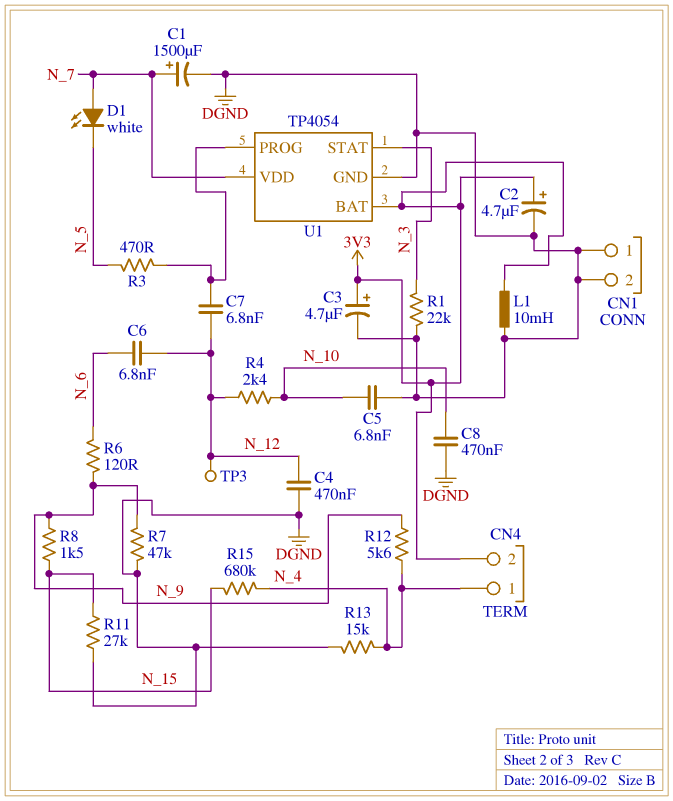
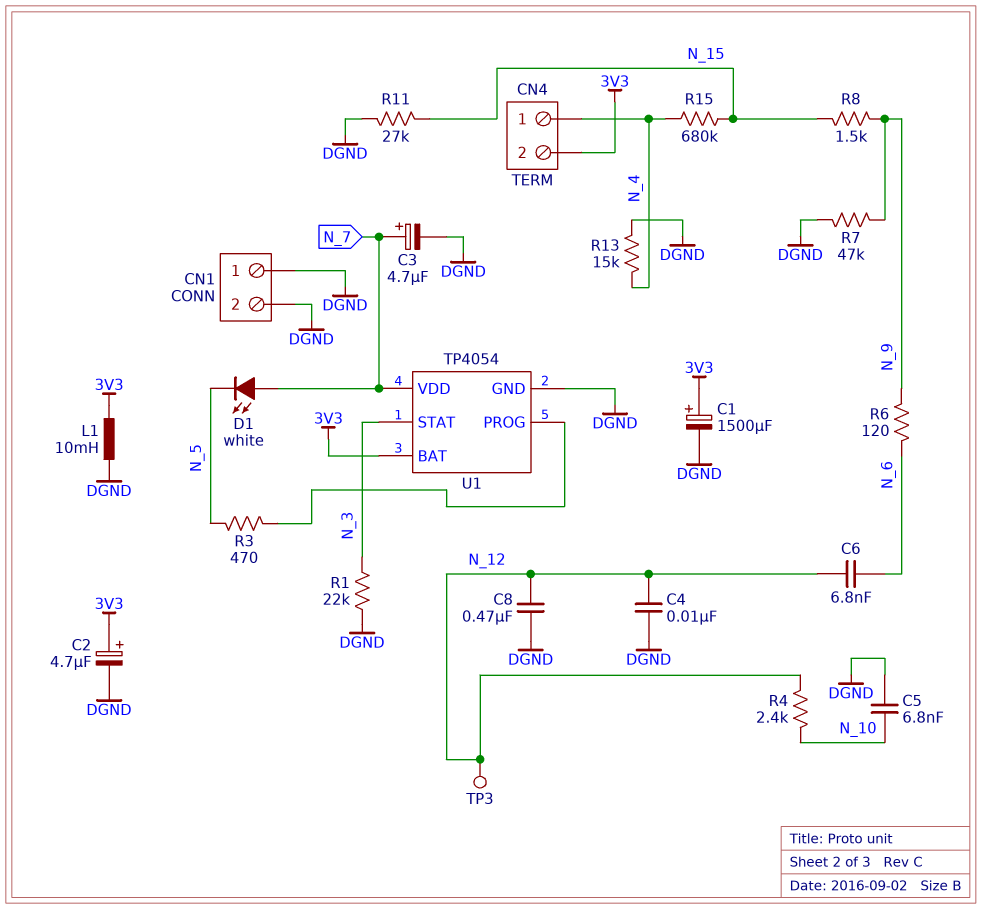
C1: 1500uF (plus N_7, minus DGND) -> 1500uF (plus 3V3, minus DGND)
C3: 4.7uF (plus 3V3, minus DGND) -> 4.7uF (plus N_7, minus DGND)
C4: 470nF (DGND, N_12) -> 10nF (DGND, N_12)
C7: 6.8nF (N_12, U1/PROG) -> none
C8: 470nF (DGND, N_10) -> 470nF (DGND, N_12)
R12: 5.6k (N_4, N_9) -> none

